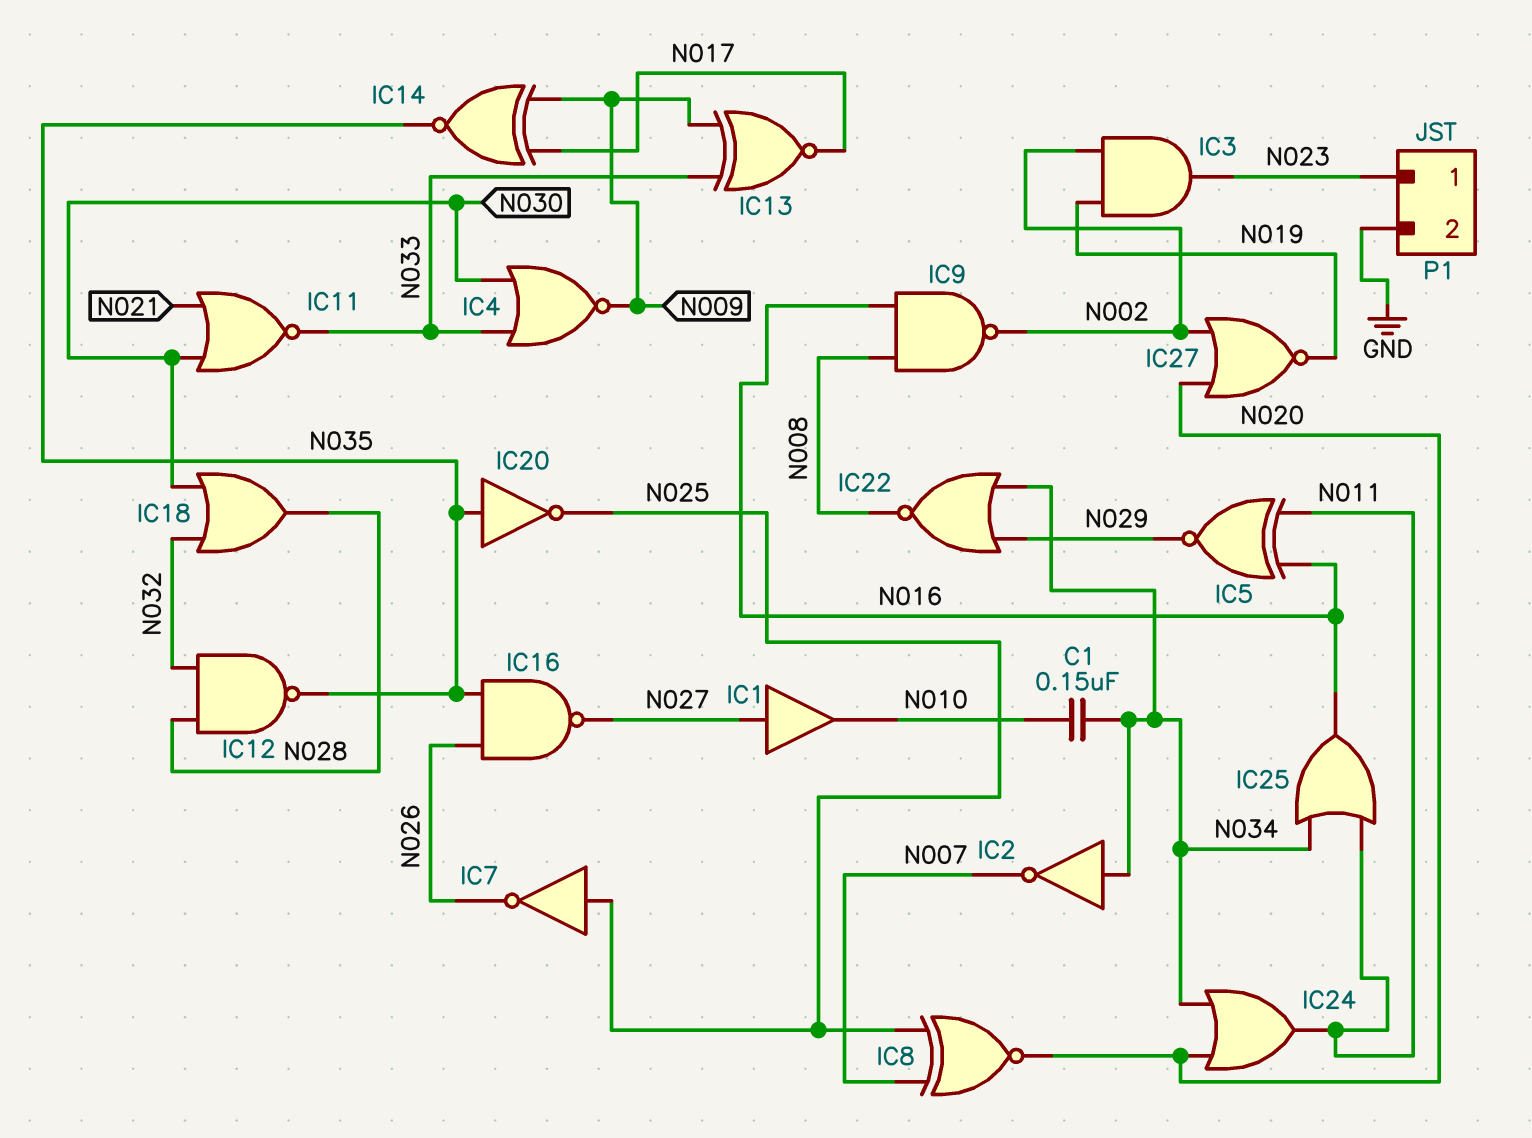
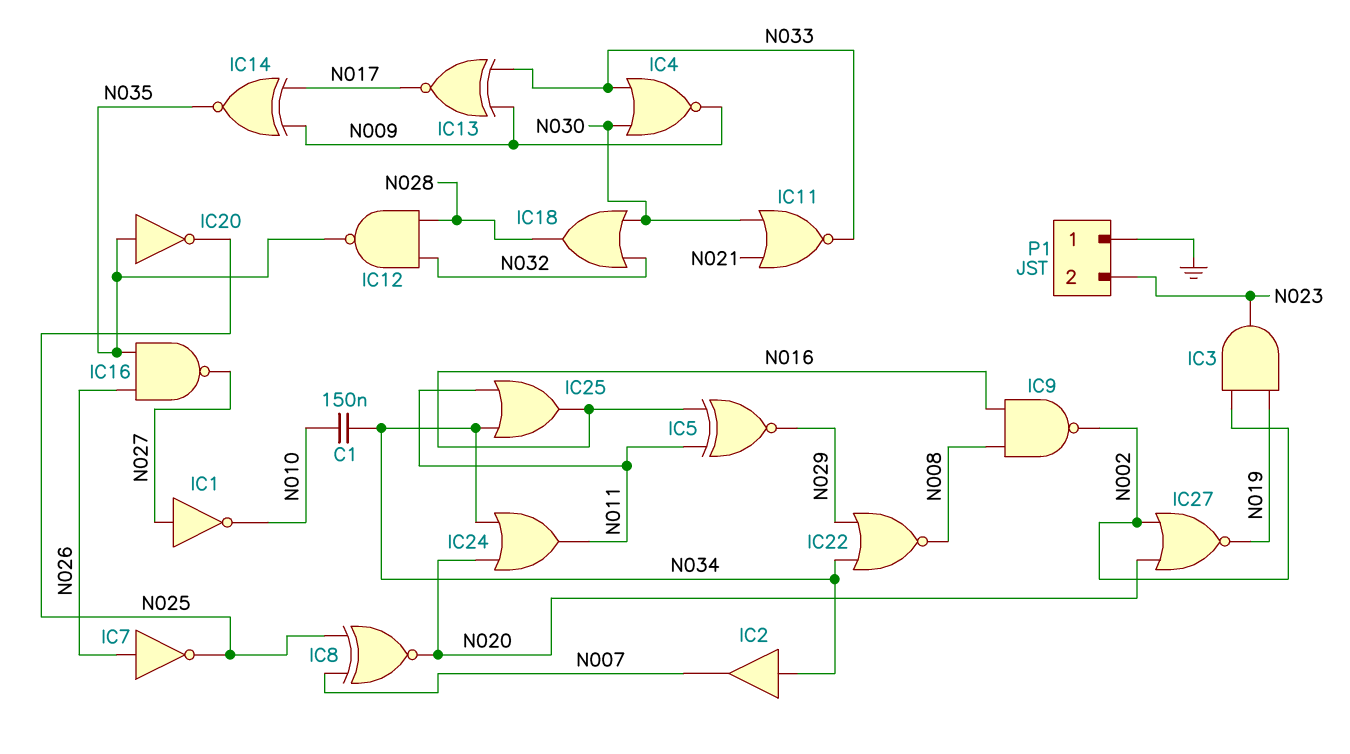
IC1: buffer (in N027, out N010) -> NOT (in N027, out N010)
IC2: NOT (in N034, out N007) -> buffer (in N034, out N007)
IC7: NOT (in N025, out N026) -> NOT (in N026, out N025)
P1 pin 1: N023 -> GND
P1 pin 2: GND -> N023

